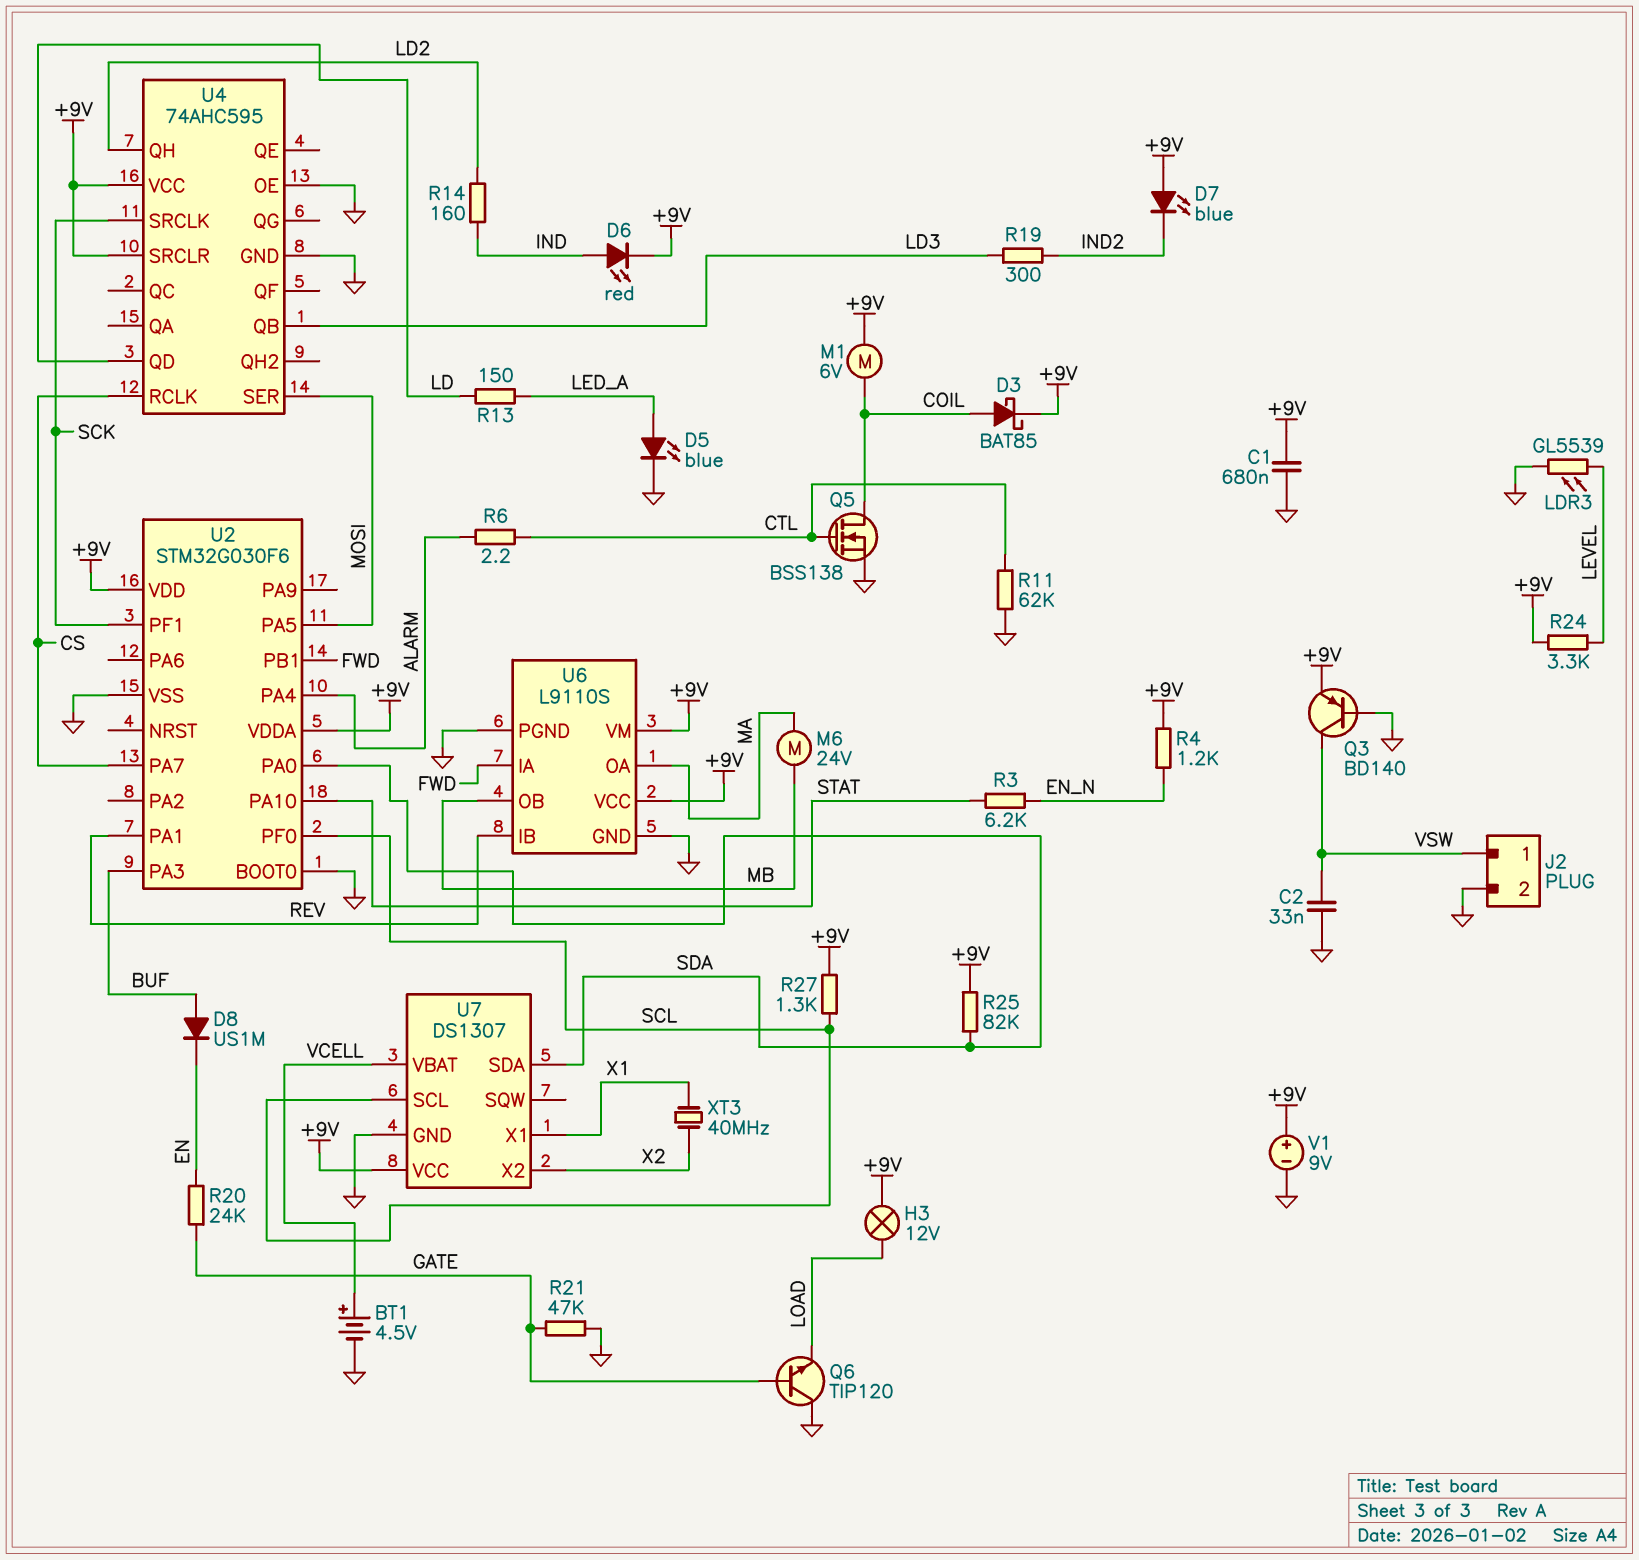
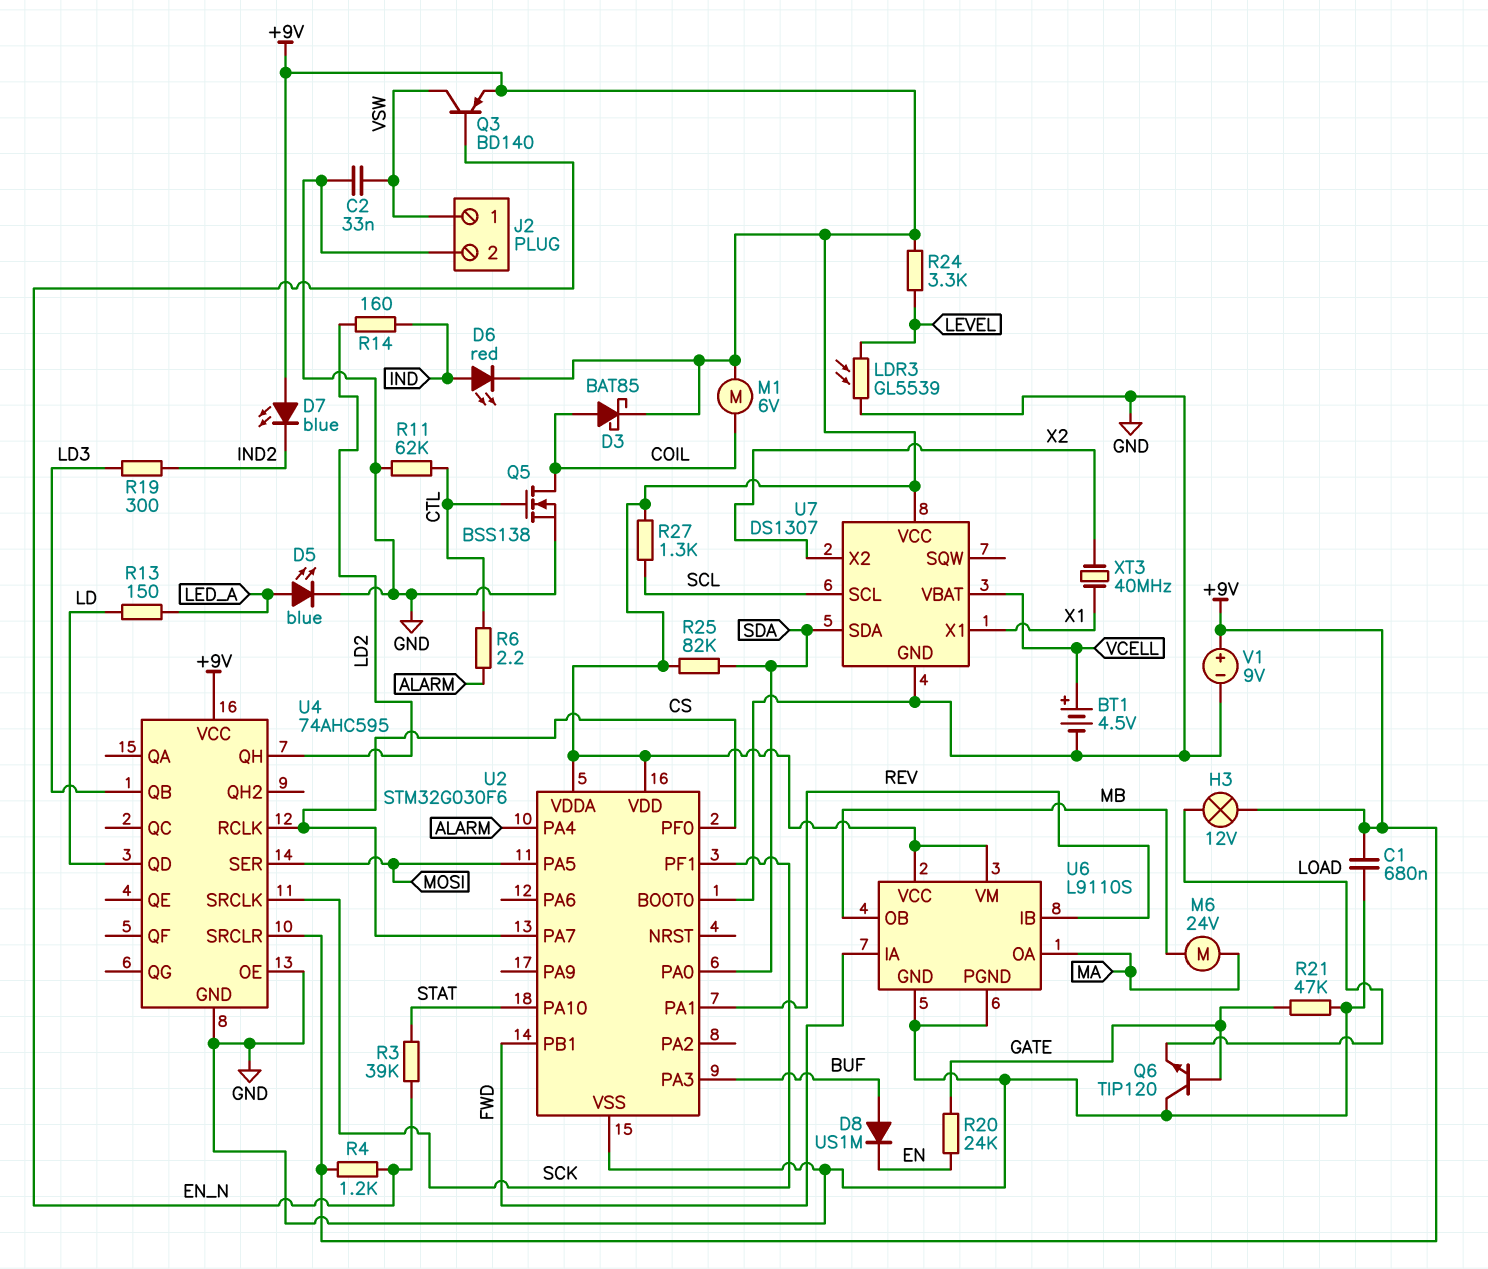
Q3: PNP BD140 (B GND, C VSW, E +9V) -> PNP BD140 (B EN_N, C VSW, E +9V)
R3: 6.2k (EN_N, STAT) -> 39k (EN_N, STAT)
U2 pin PF0: SCL -> CS

